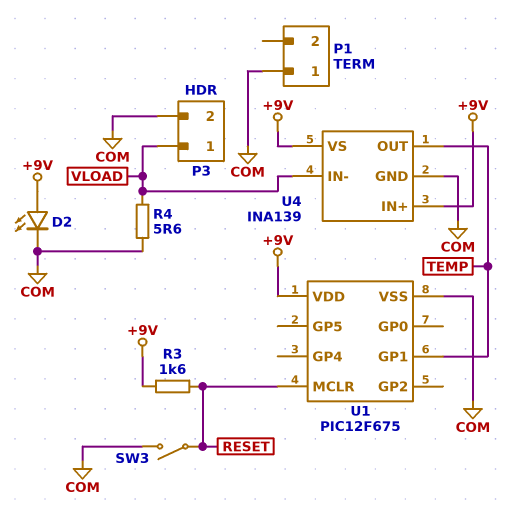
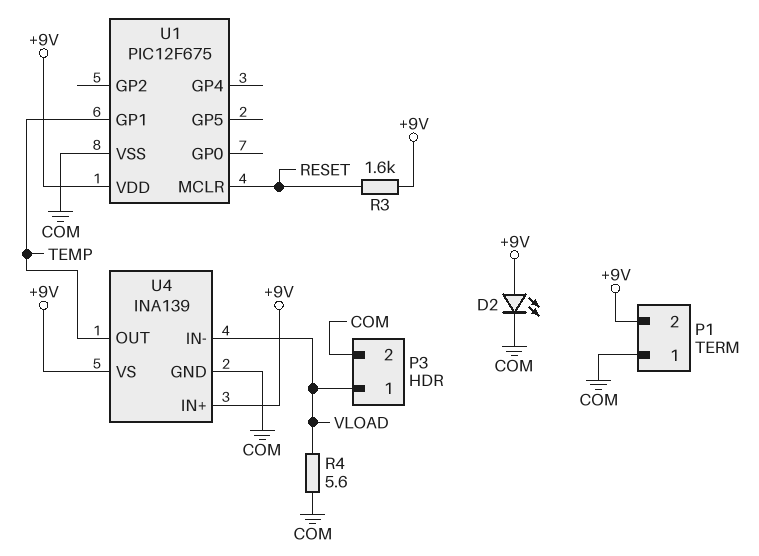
P1 pin 2: none -> +9V
SW3: switch (COM, RESET) -> none

